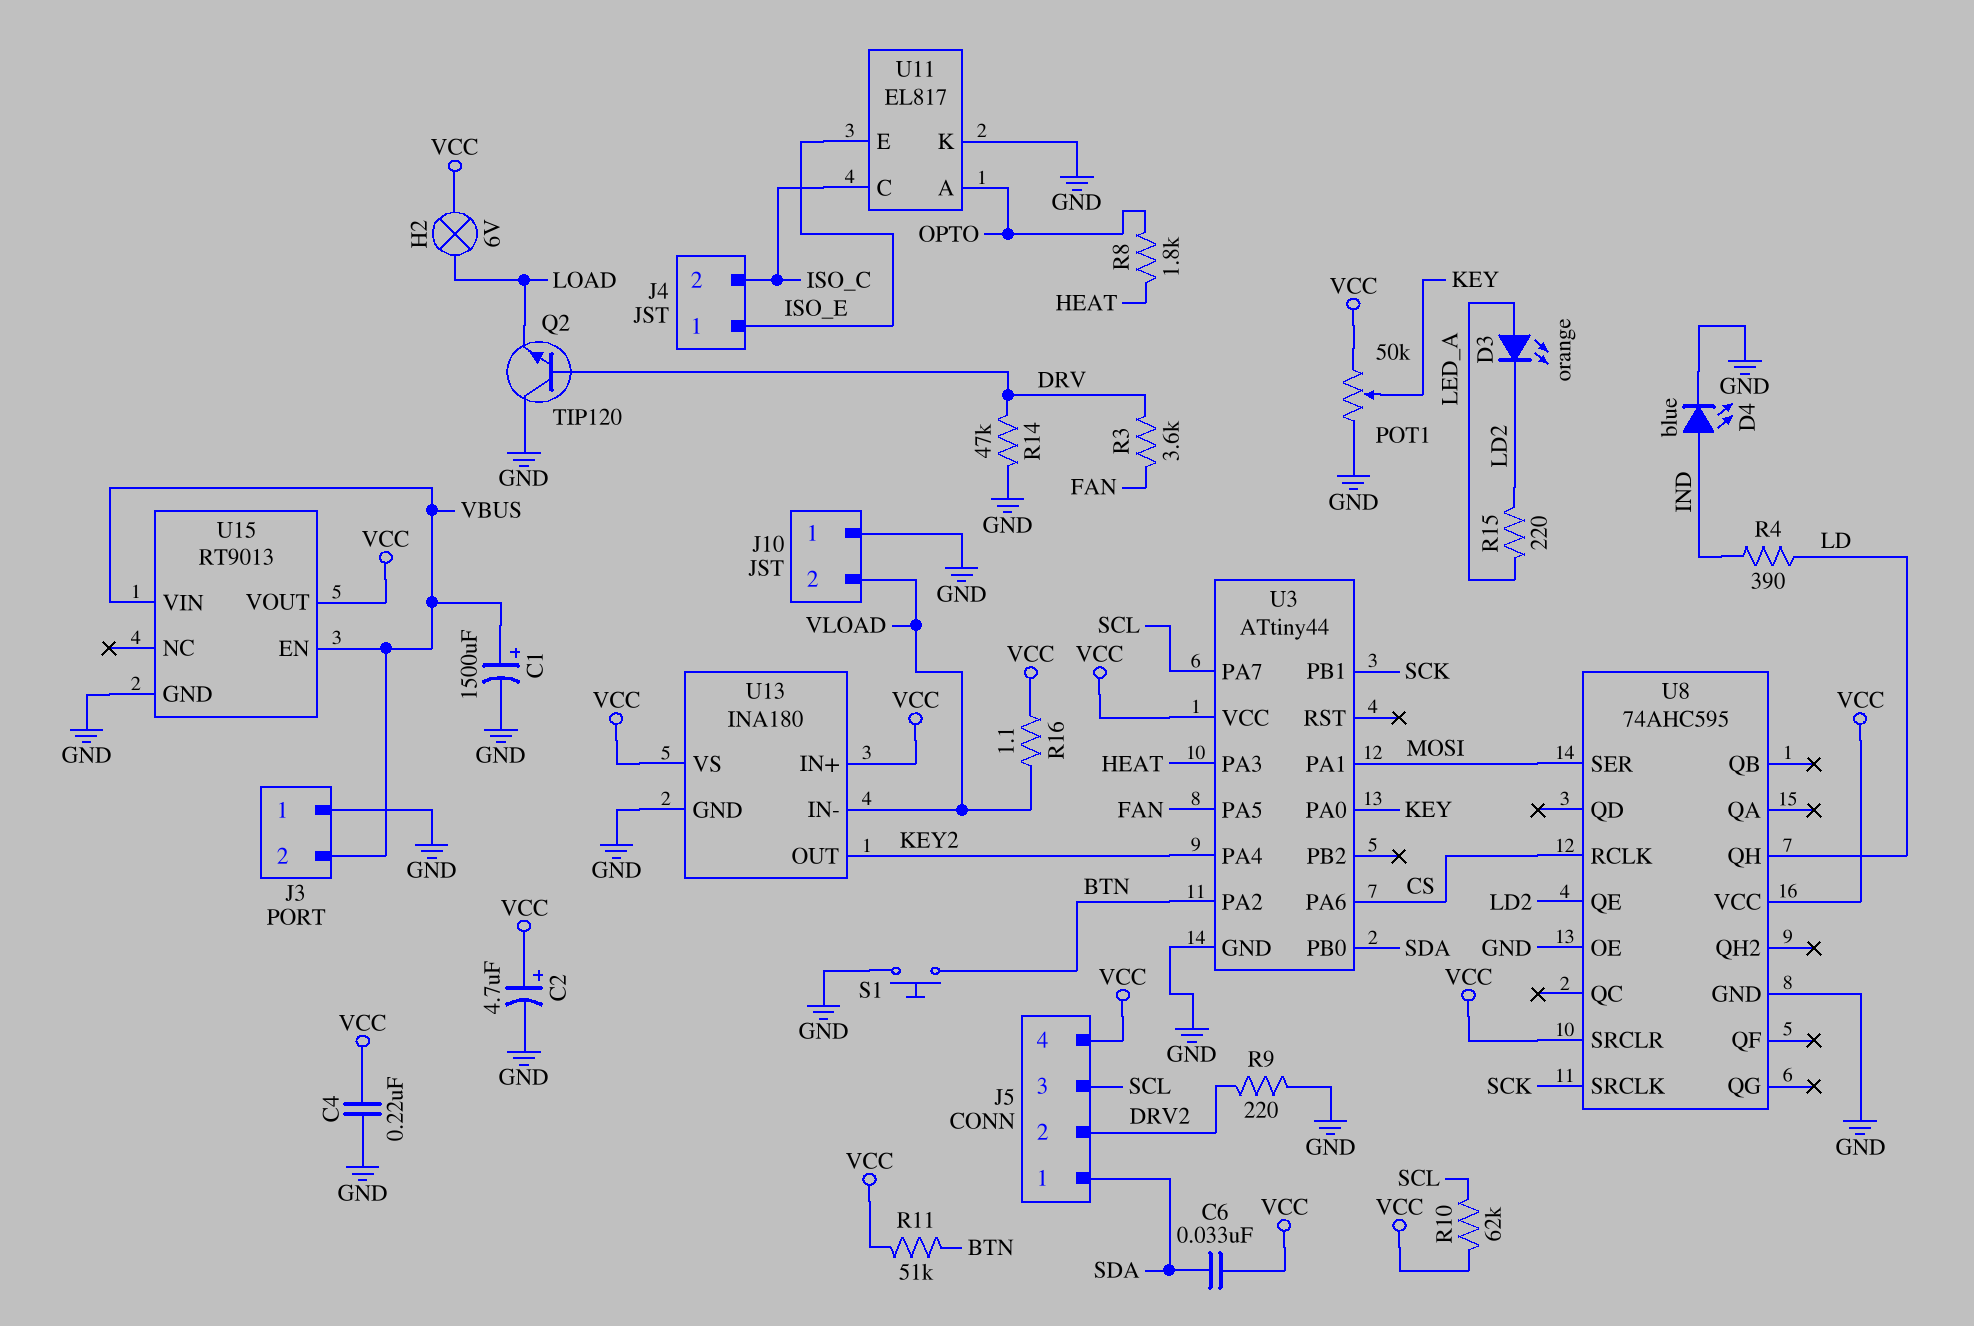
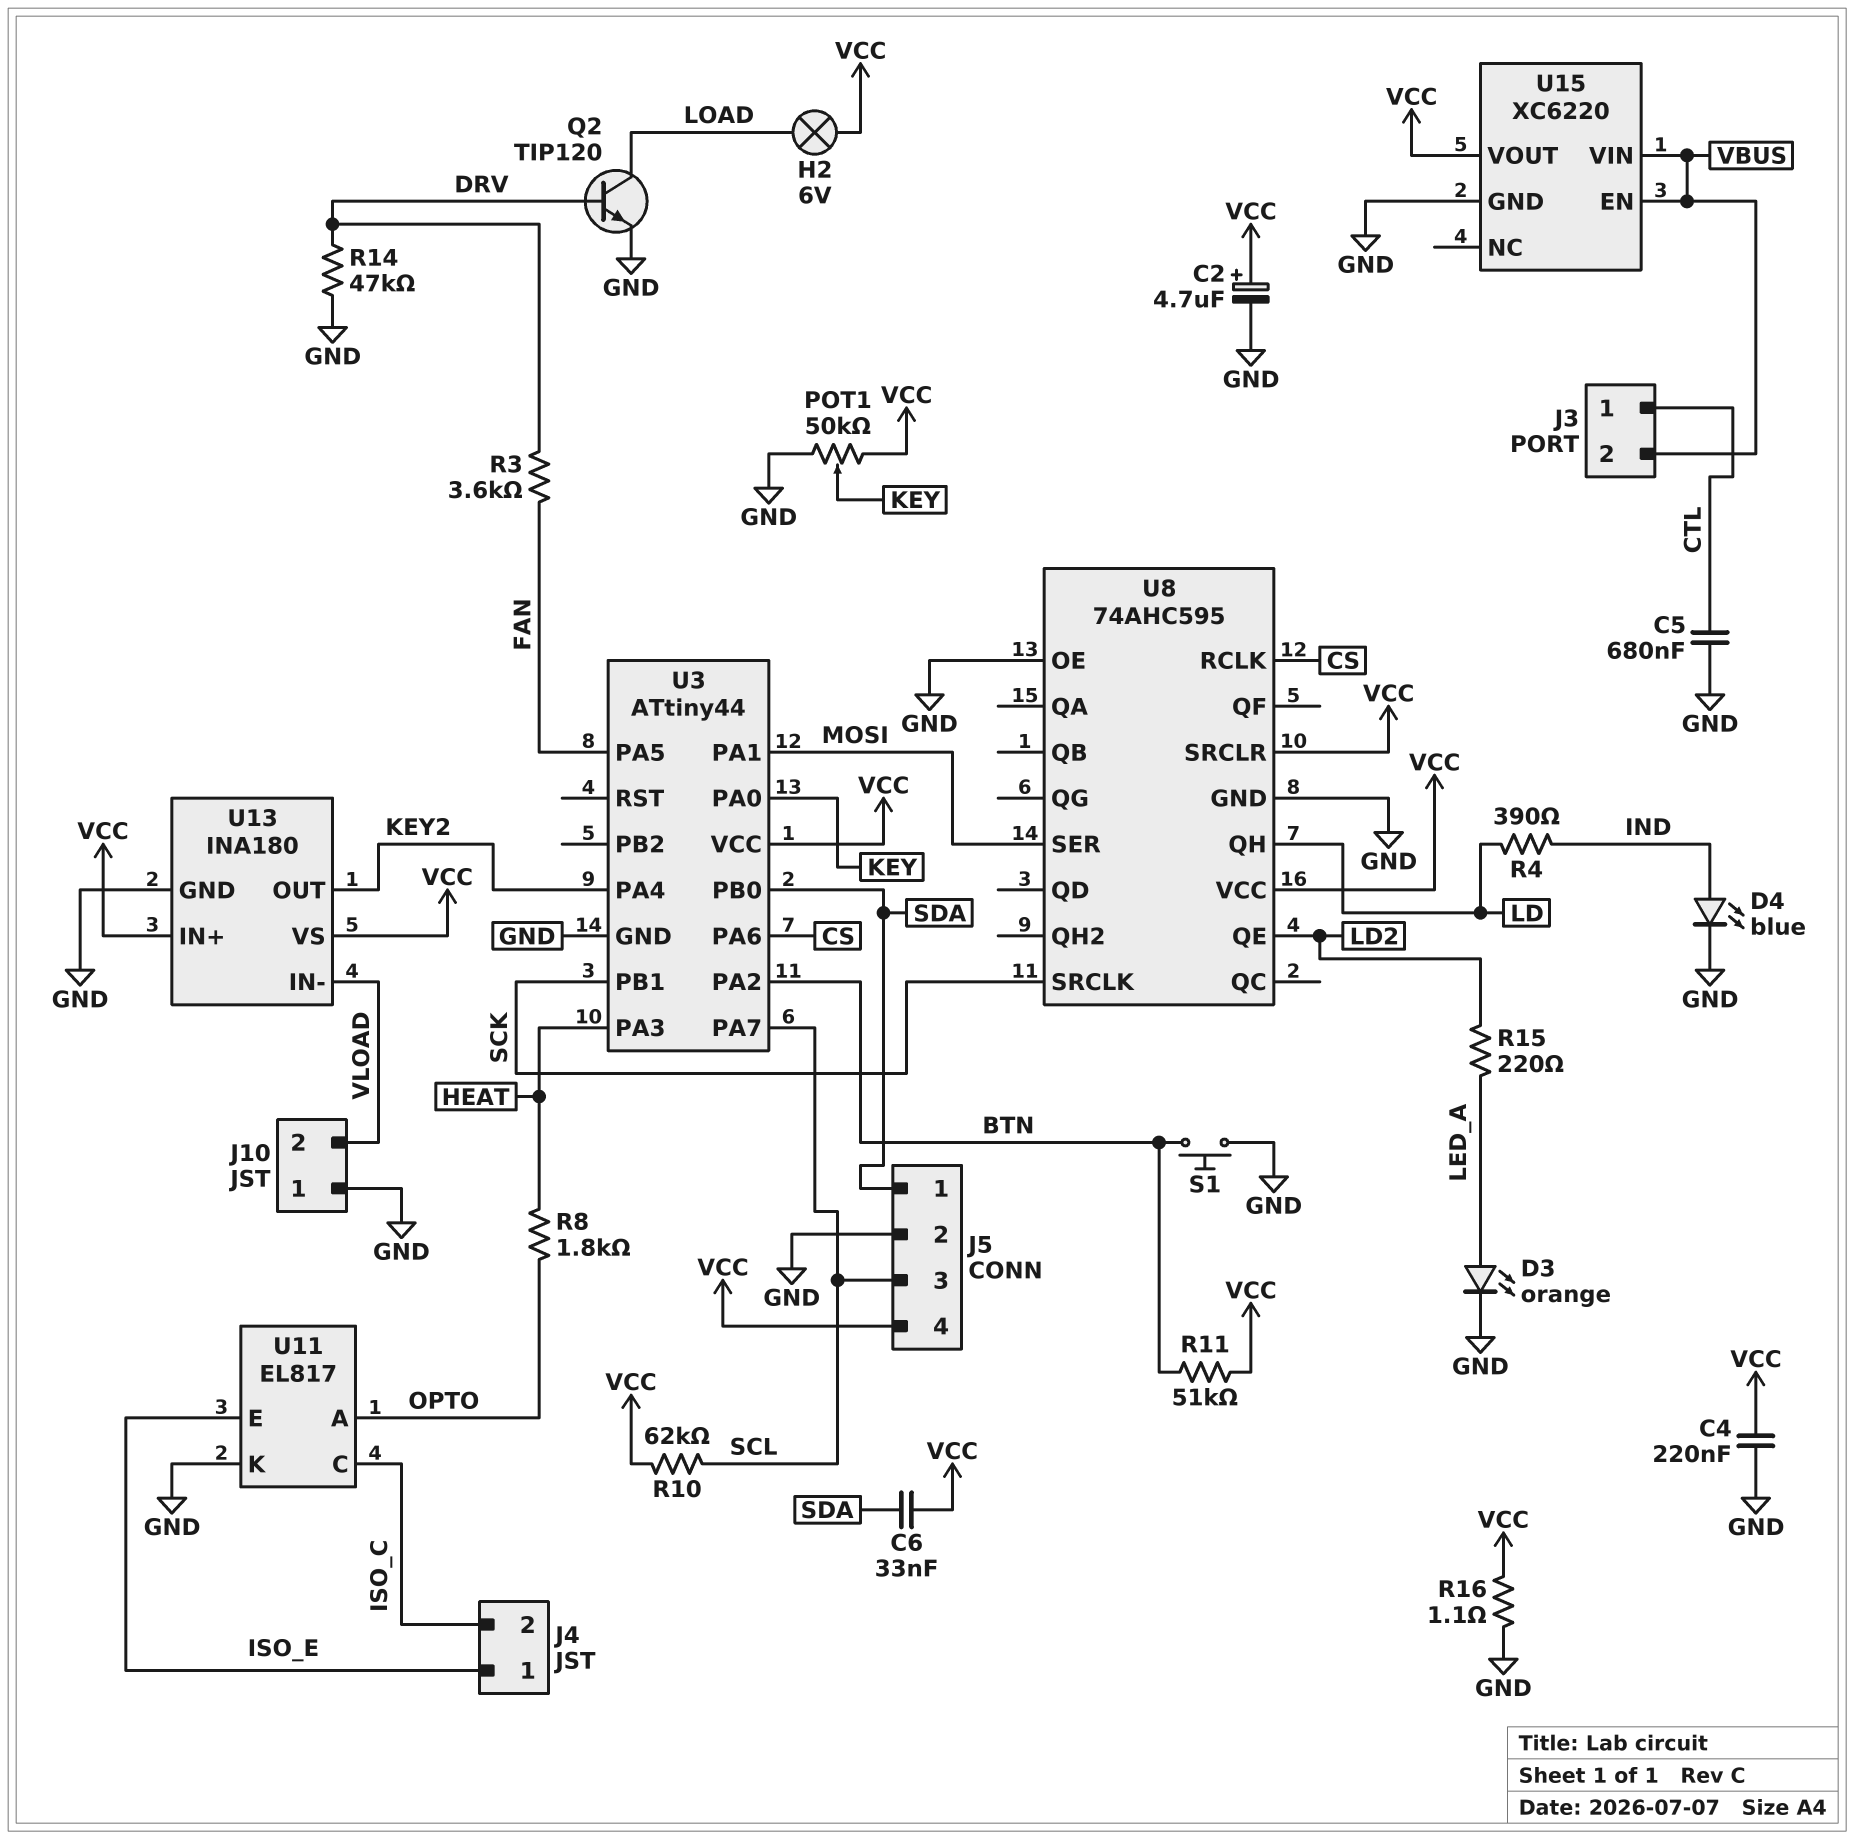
C1: 1500uF (plus VBUS, minus GND) -> none
C5: none -> 680nF (CTL, GND)
D3: LED orange (A LED_A, K LD2) -> LED orange (A LED_A, K GND)
J3 pin 1: GND -> CTL
J5 pin 2: DRV2 -> GND
Q2: NPN TIP120 (B DRV, C GND, E LOAD) -> NPN TIP120 (B DRV, C LOAD, E GND)
R9: 220 (DRV2, GND) -> none
R16: 1.1 (VCC, VLOAD) -> 1.1 (GND, VCC)
U15: RT9013 -> XC6220

